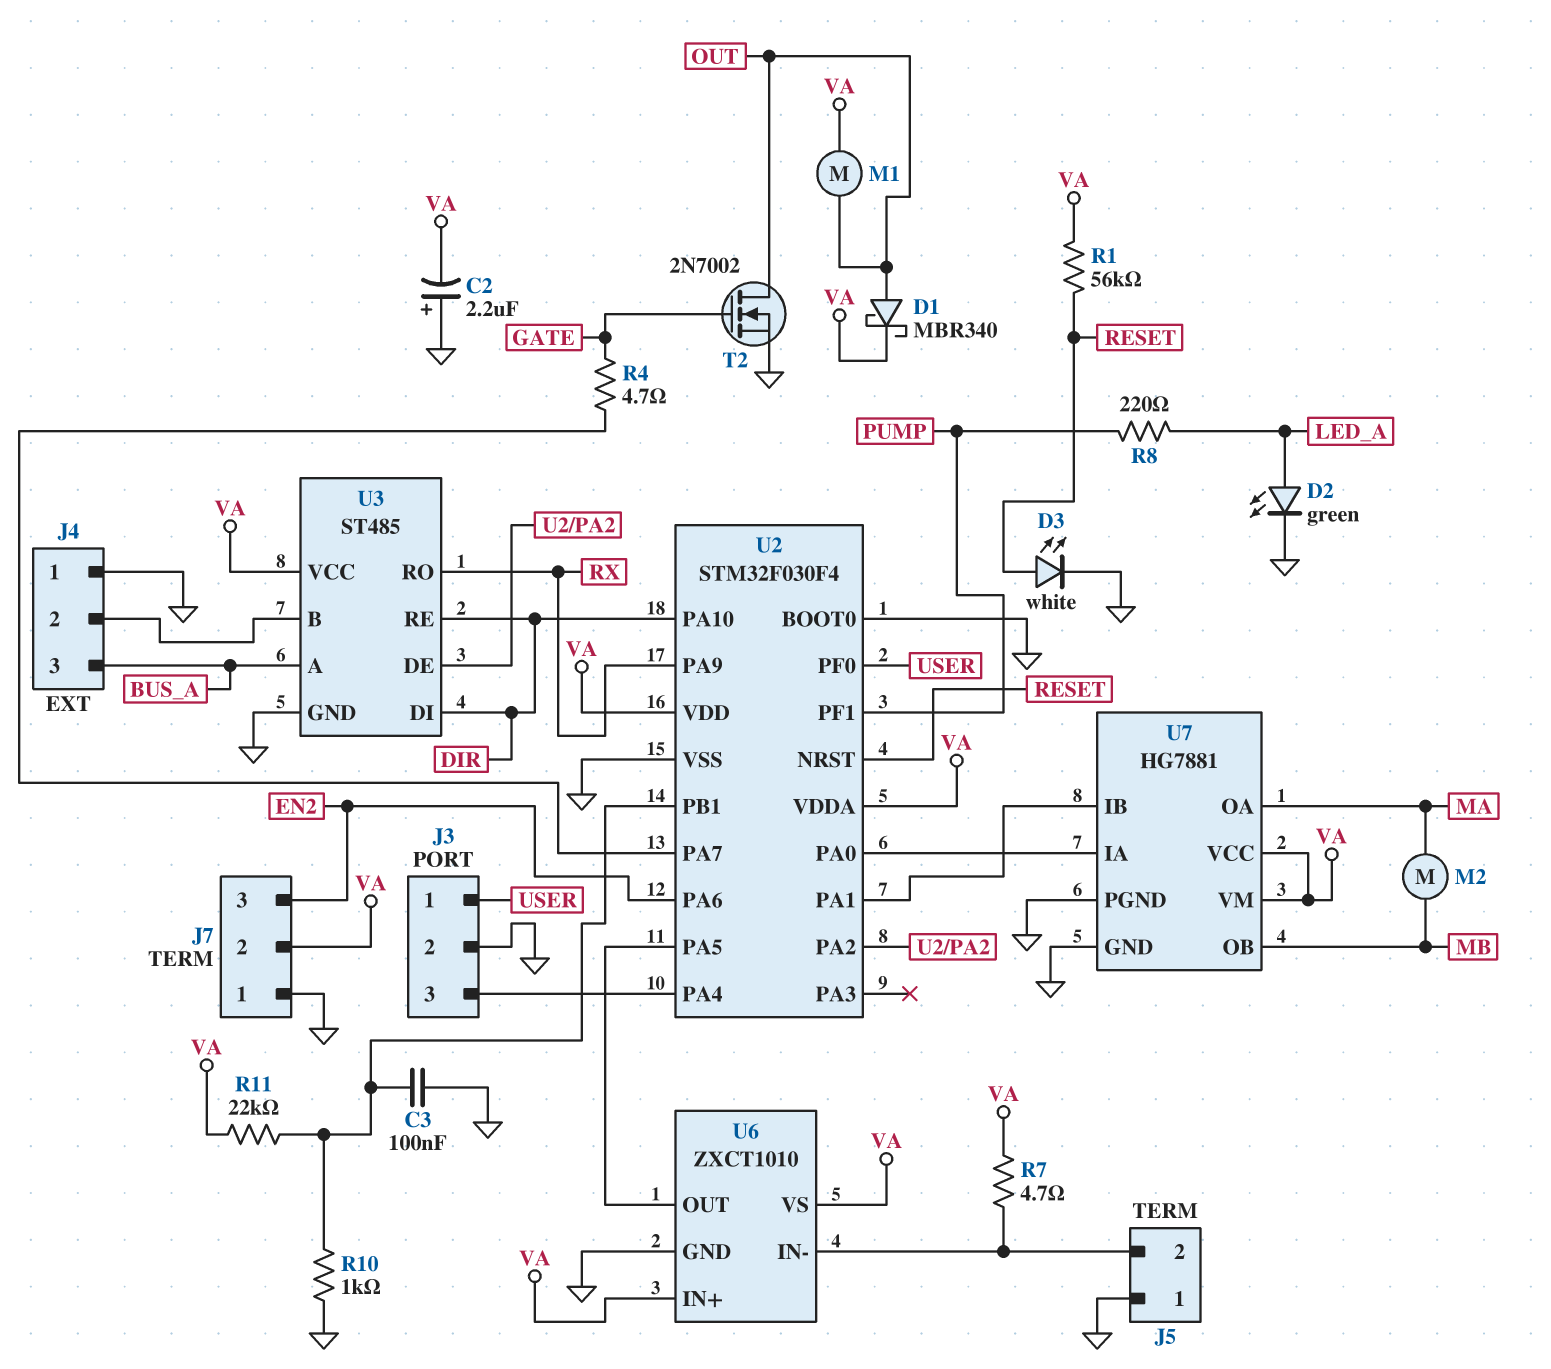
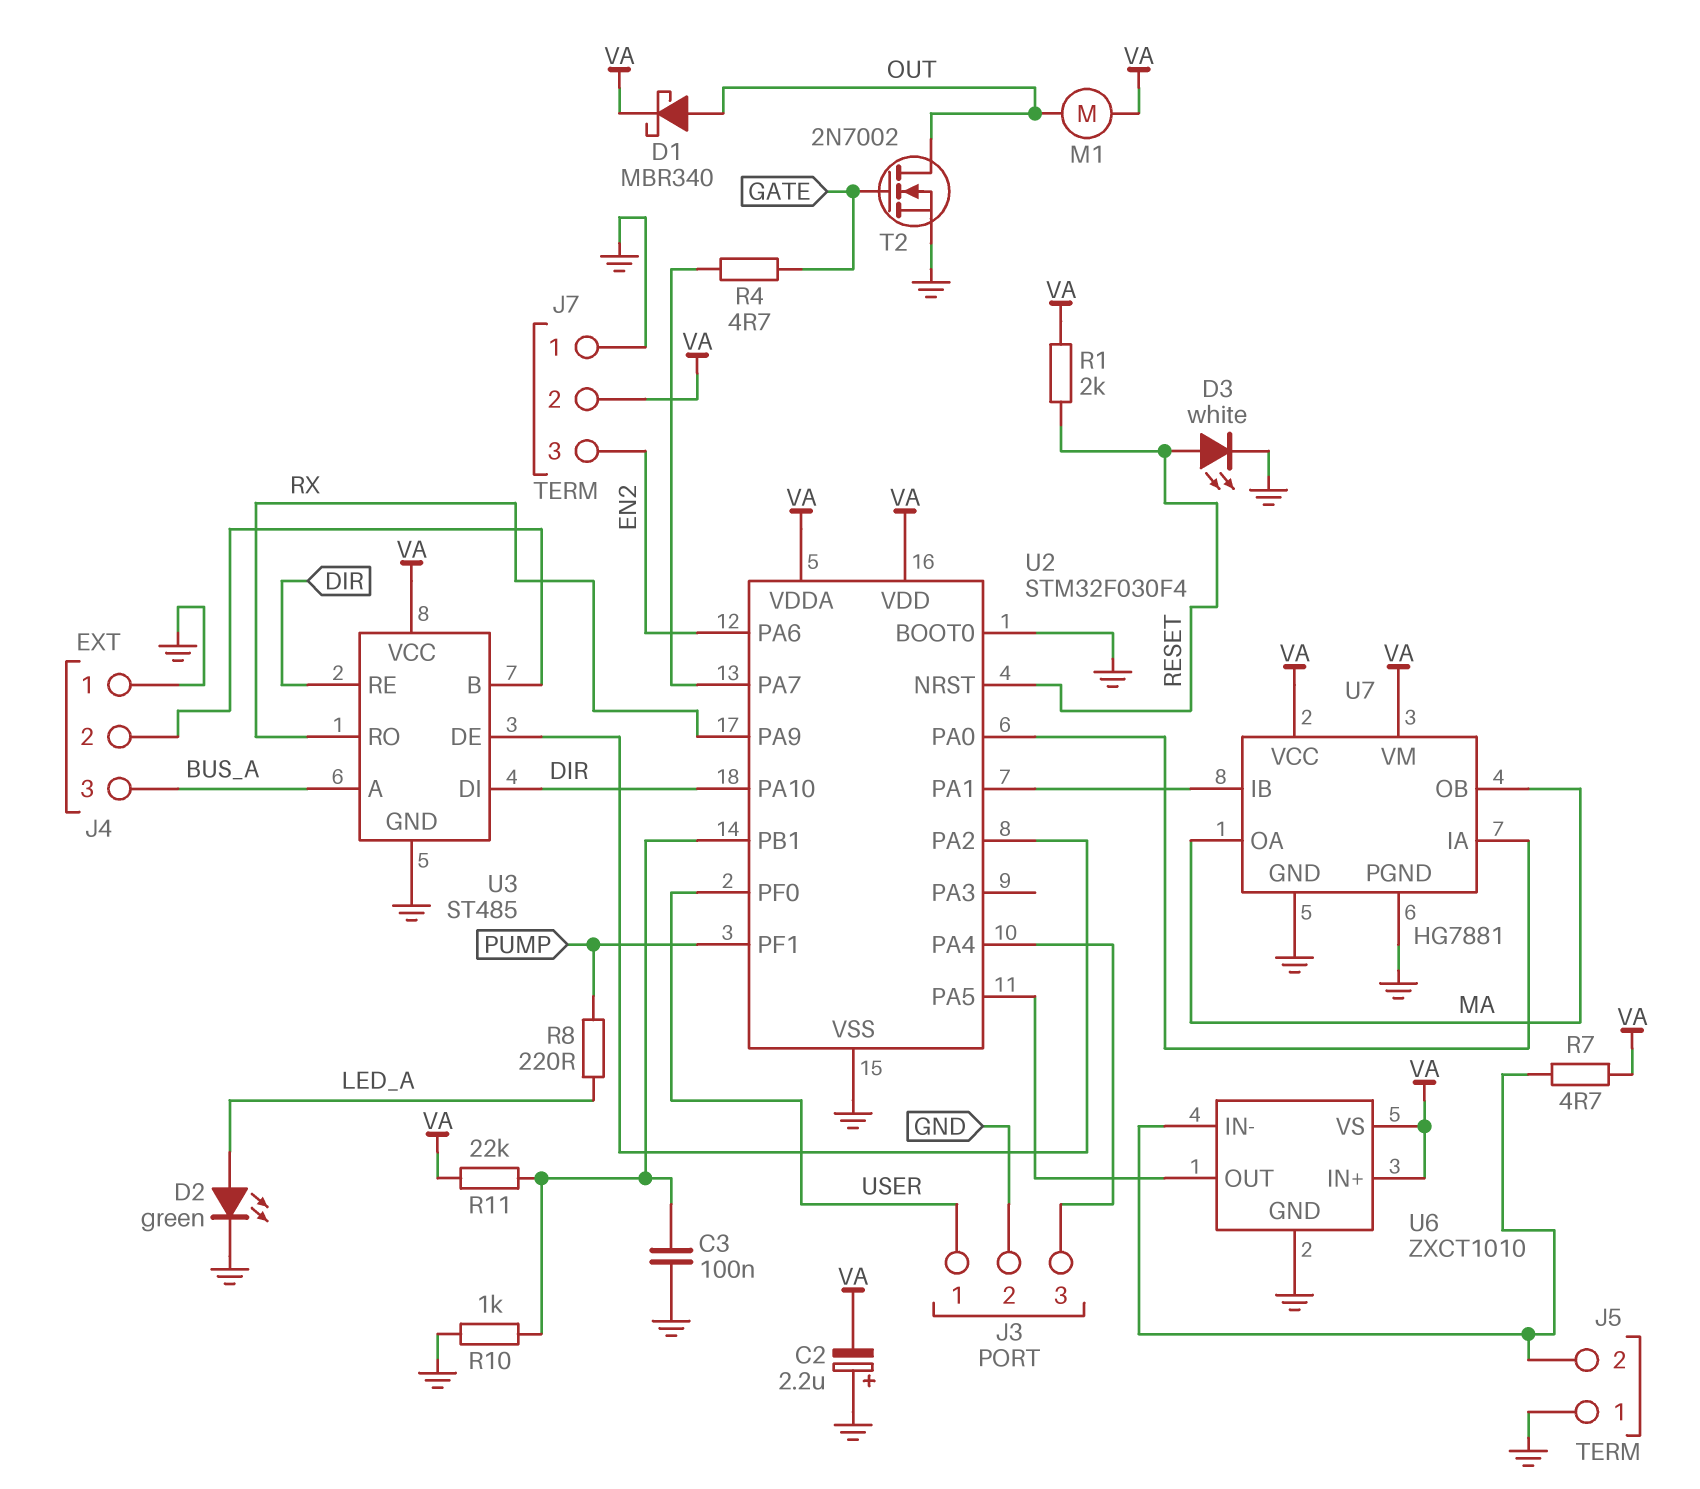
M2: motor (MA, MB) -> none
R1: 56k (RESET, VA) -> 2k (RESET, VA)
U7 pin OB: MB -> MA

